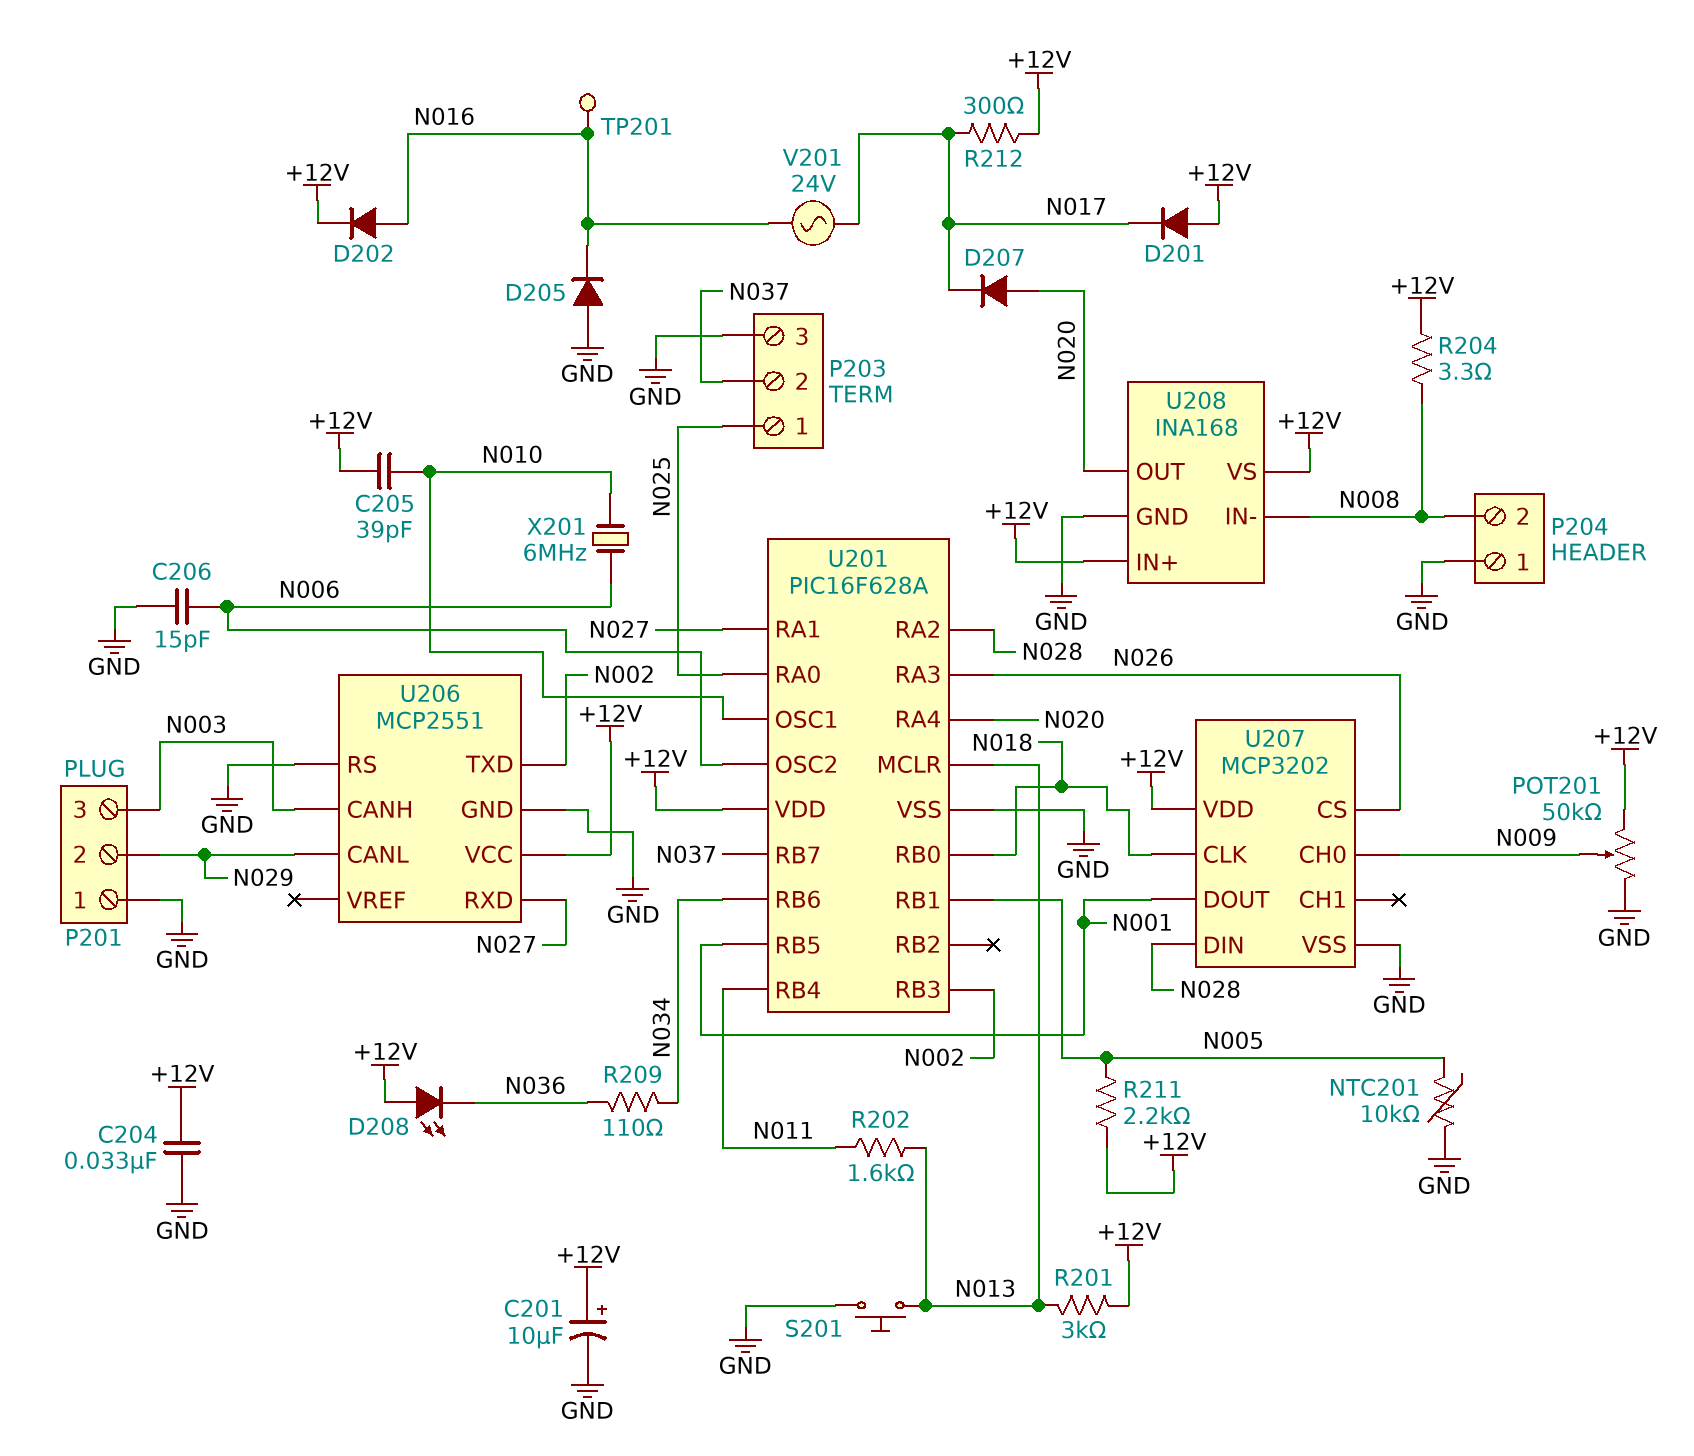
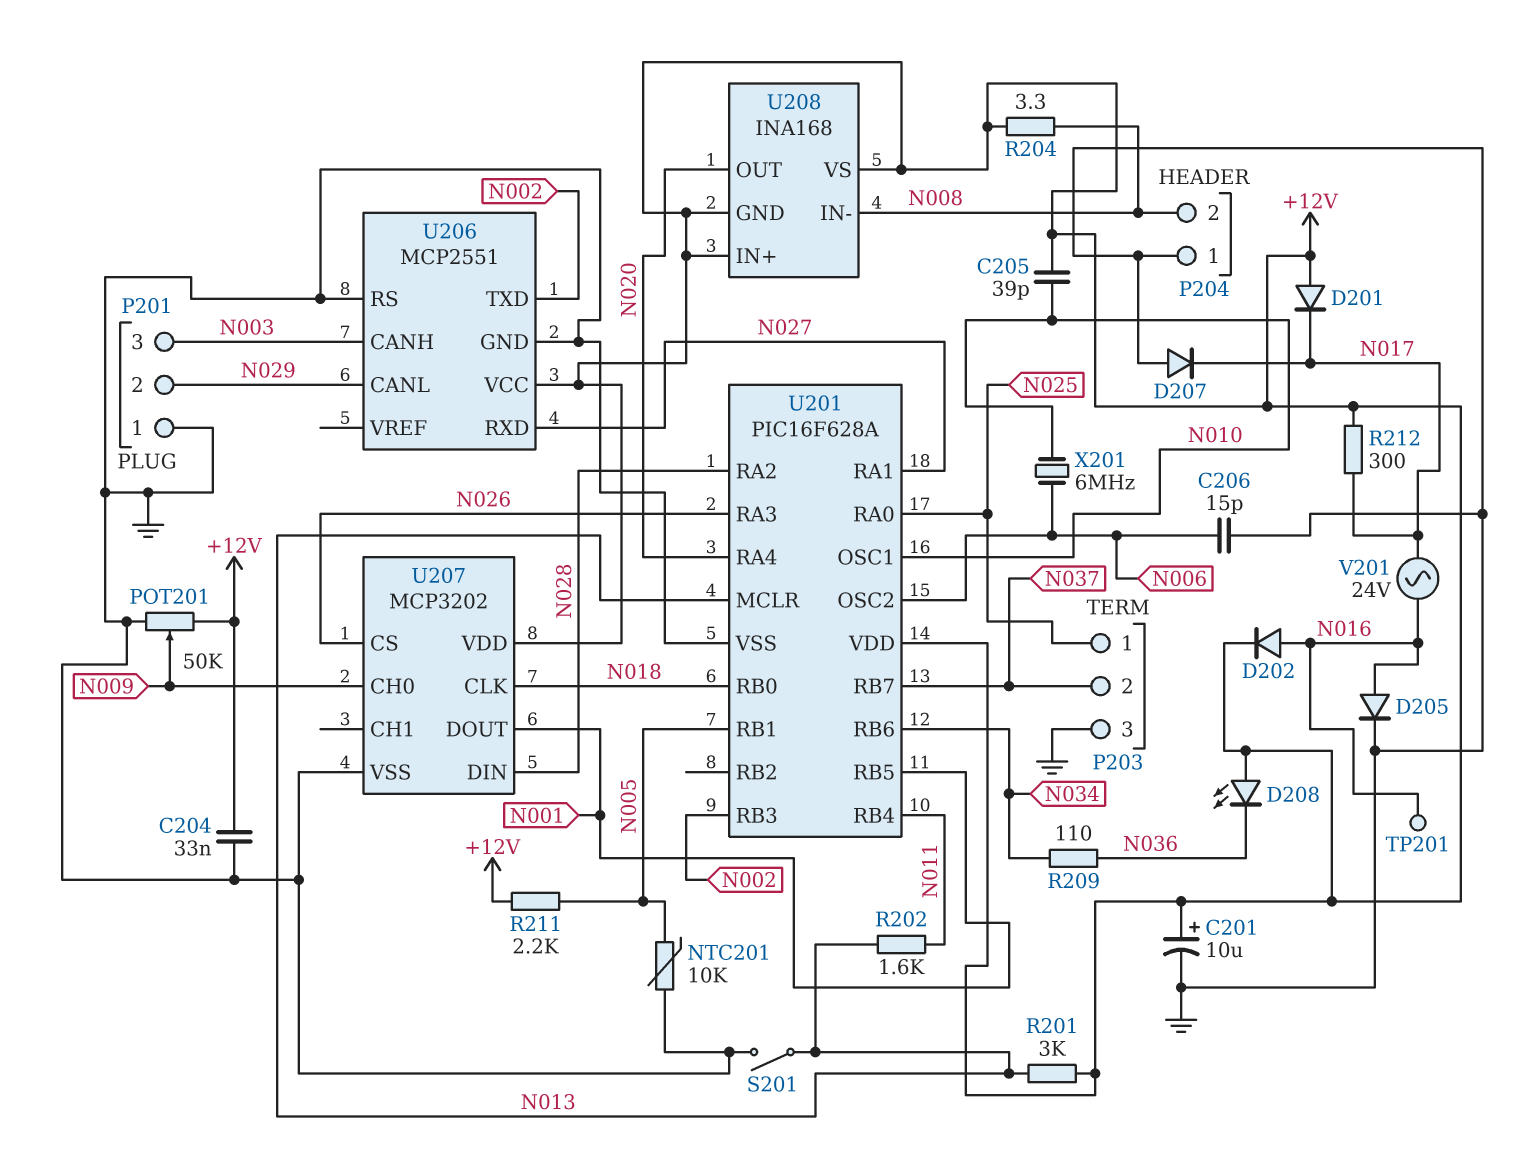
D205: diode (A GND, K N016) -> diode (A N016, K GND)
D207: diode (A N020, K N017) -> diode (A GND, K N017)
S201: button (GND, N013) -> switch (GND, N013)
U208 pin GND: GND -> +12V

